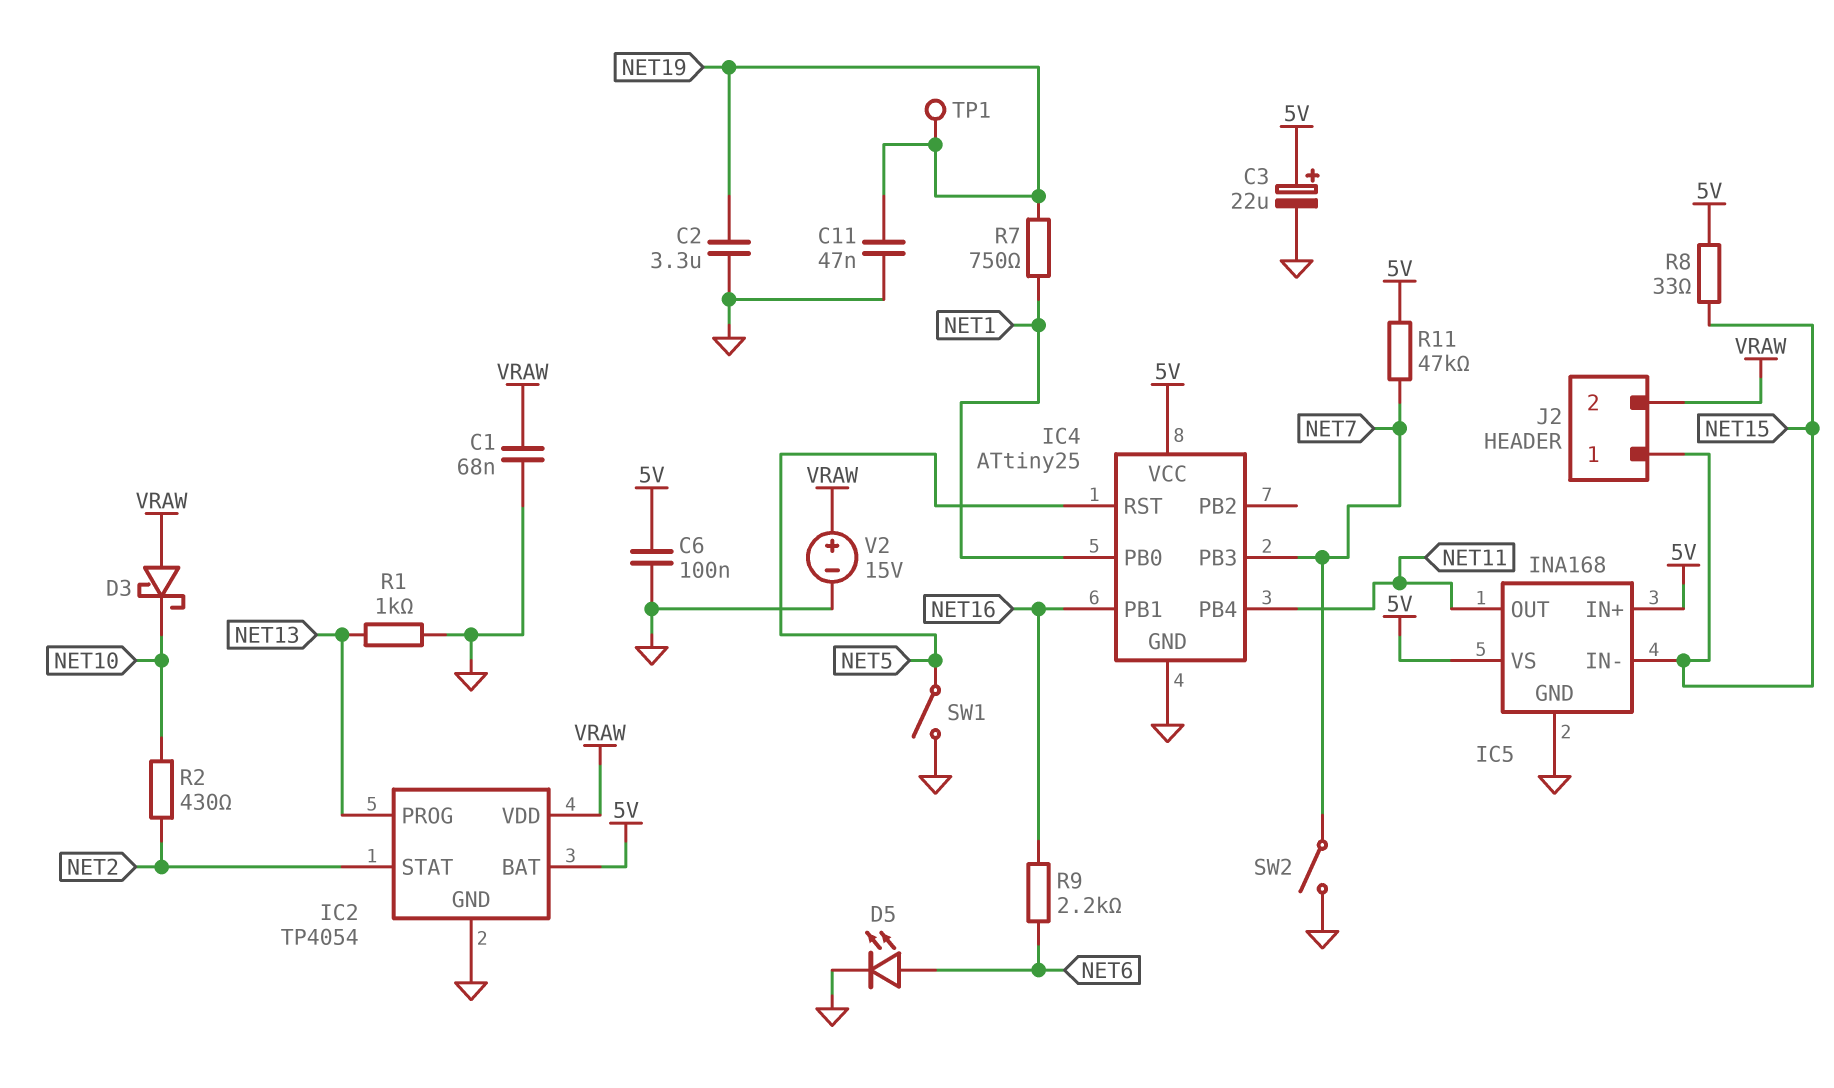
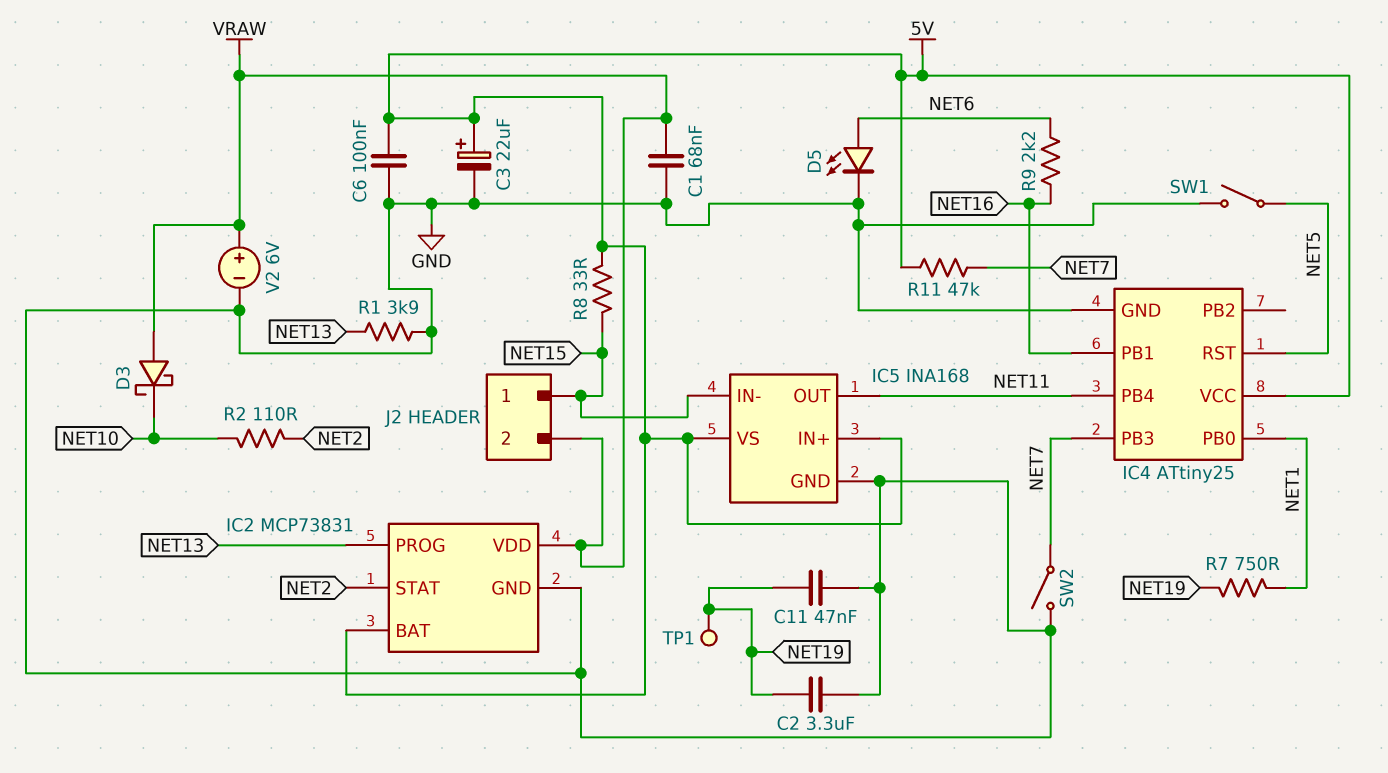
IC2: TP4054 -> MCP73831
R1: 1k (GND, NET13) -> 3.9k (GND, NET13)
R2: 430 (NET2, NET10) -> 110 (NET2, NET10)
V2: 15V (plus VRAW, minus GND) -> 6V (plus VRAW, minus GND)

